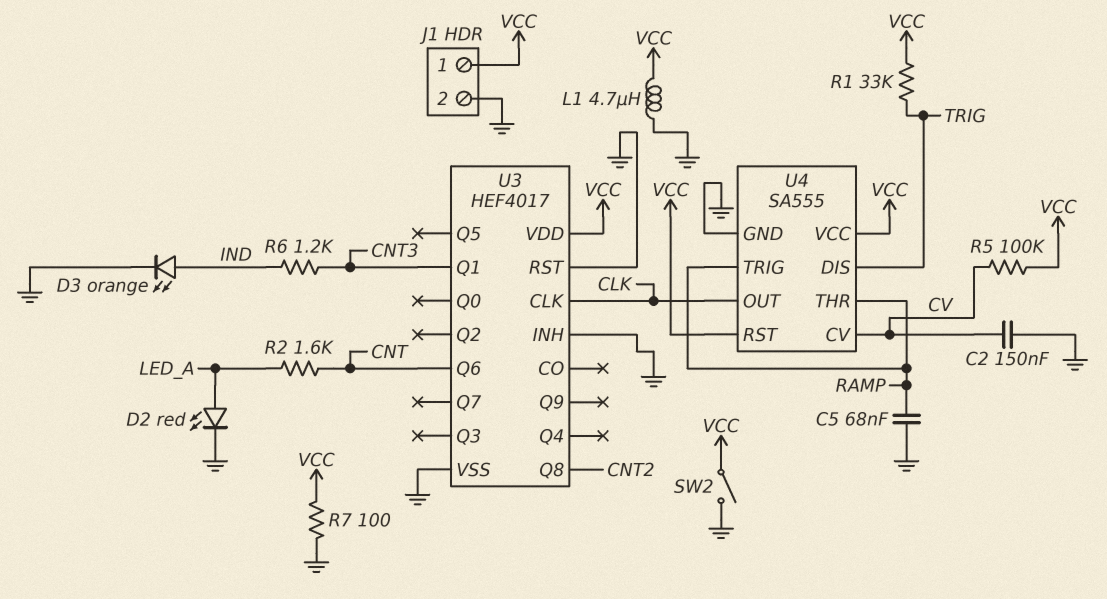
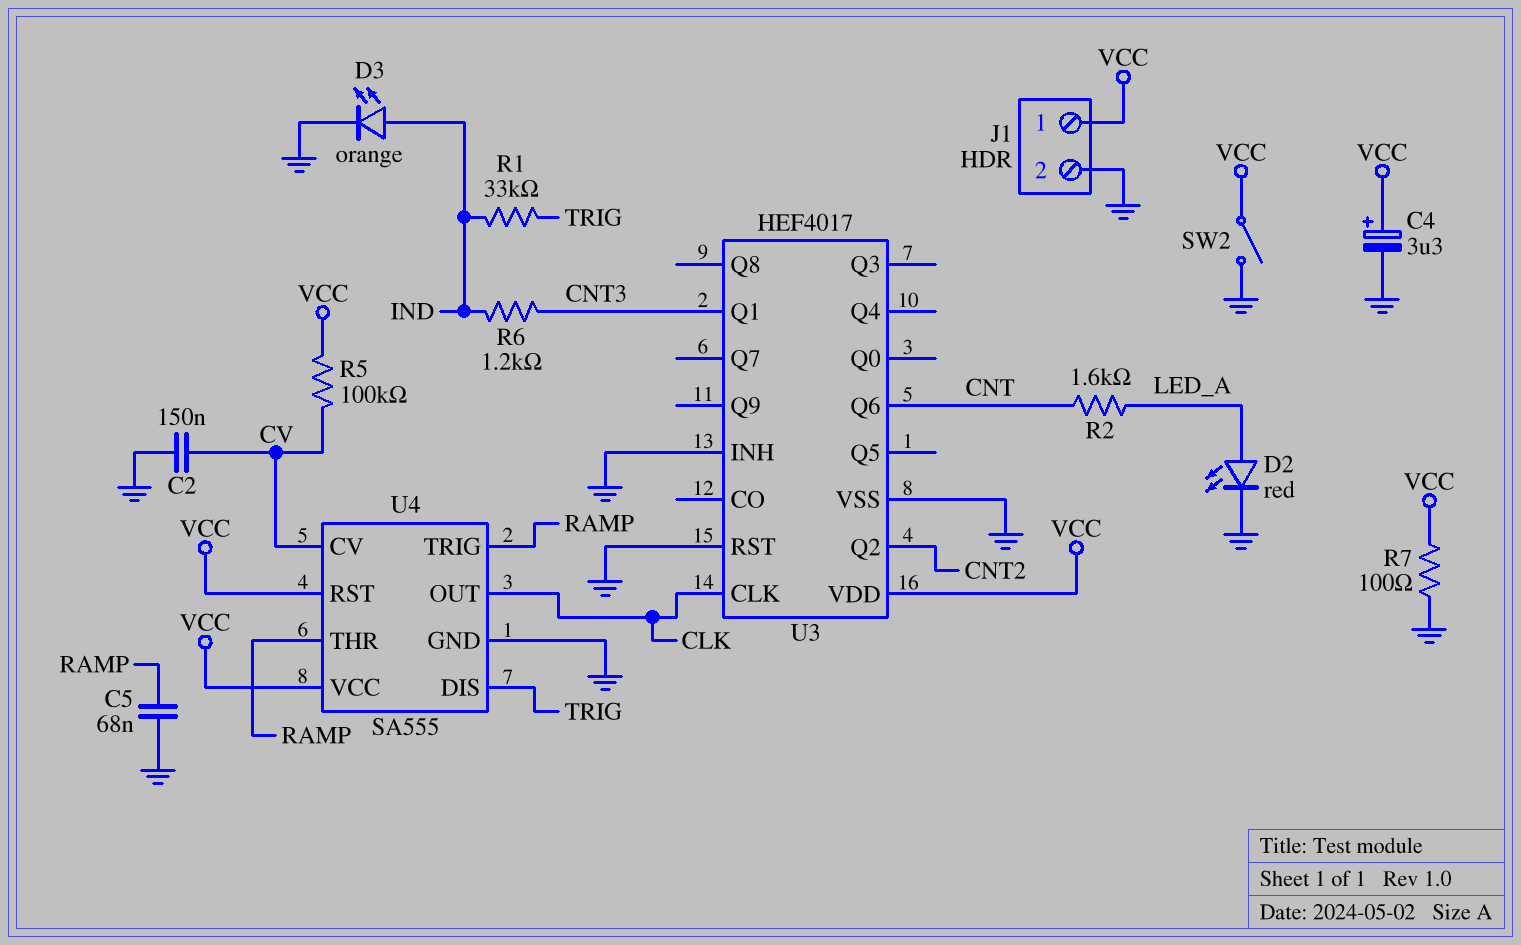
C4: none -> 3.3uF (plus VCC, minus GND)
L1: 4.7uH (GND, VCC) -> none
R1: 33k (TRIG, VCC) -> 33k (IND, TRIG)
U3 pin Q2: none -> CNT2
U3 pin Q8: CNT2 -> none

